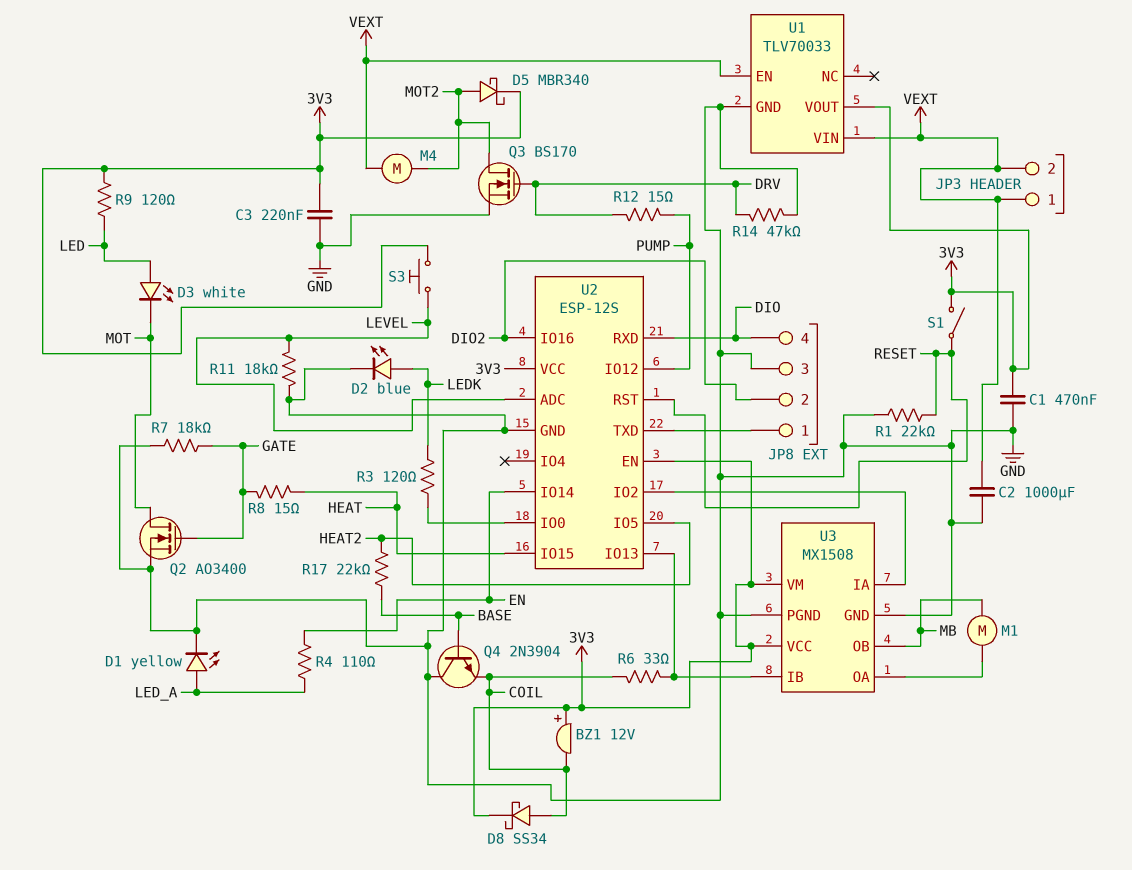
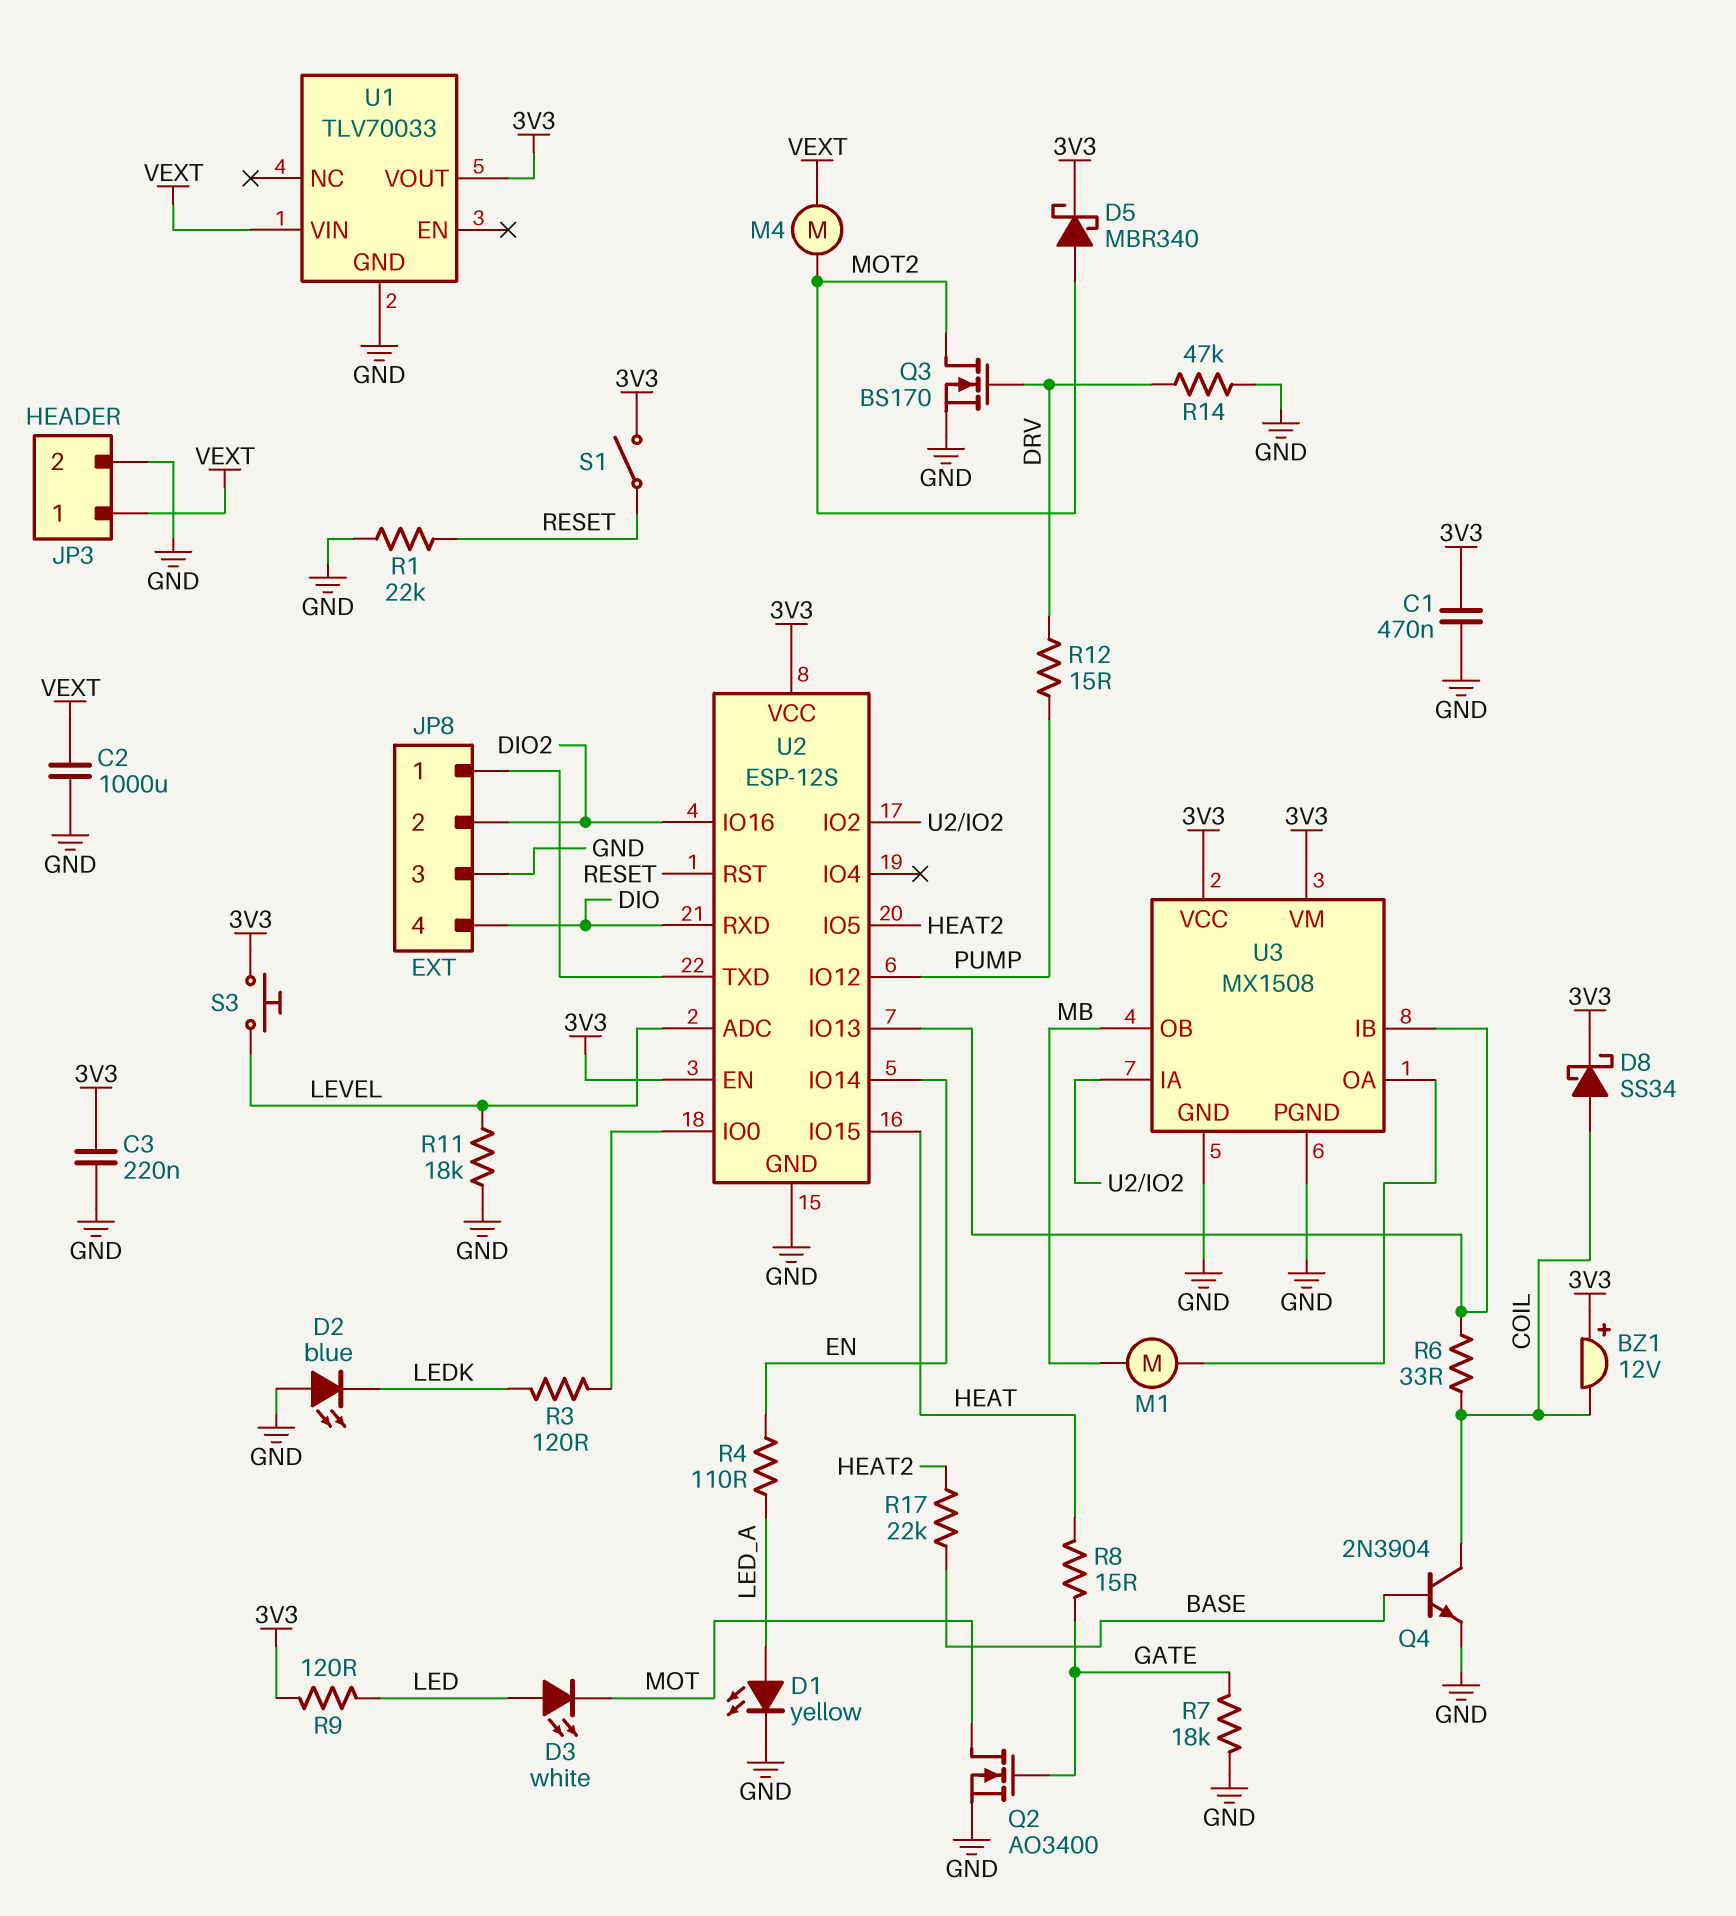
D2: LED blue (A LEDK, K GND) -> LED blue (A GND, K LEDK)
JP3 pin 2: VEXT -> GND
Q4: NPN 2N3904 (B BASE, C GND, E COIL) -> NPN 2N3904 (B BASE, C COIL, E GND)
U1 pin EN: VEXT -> none

